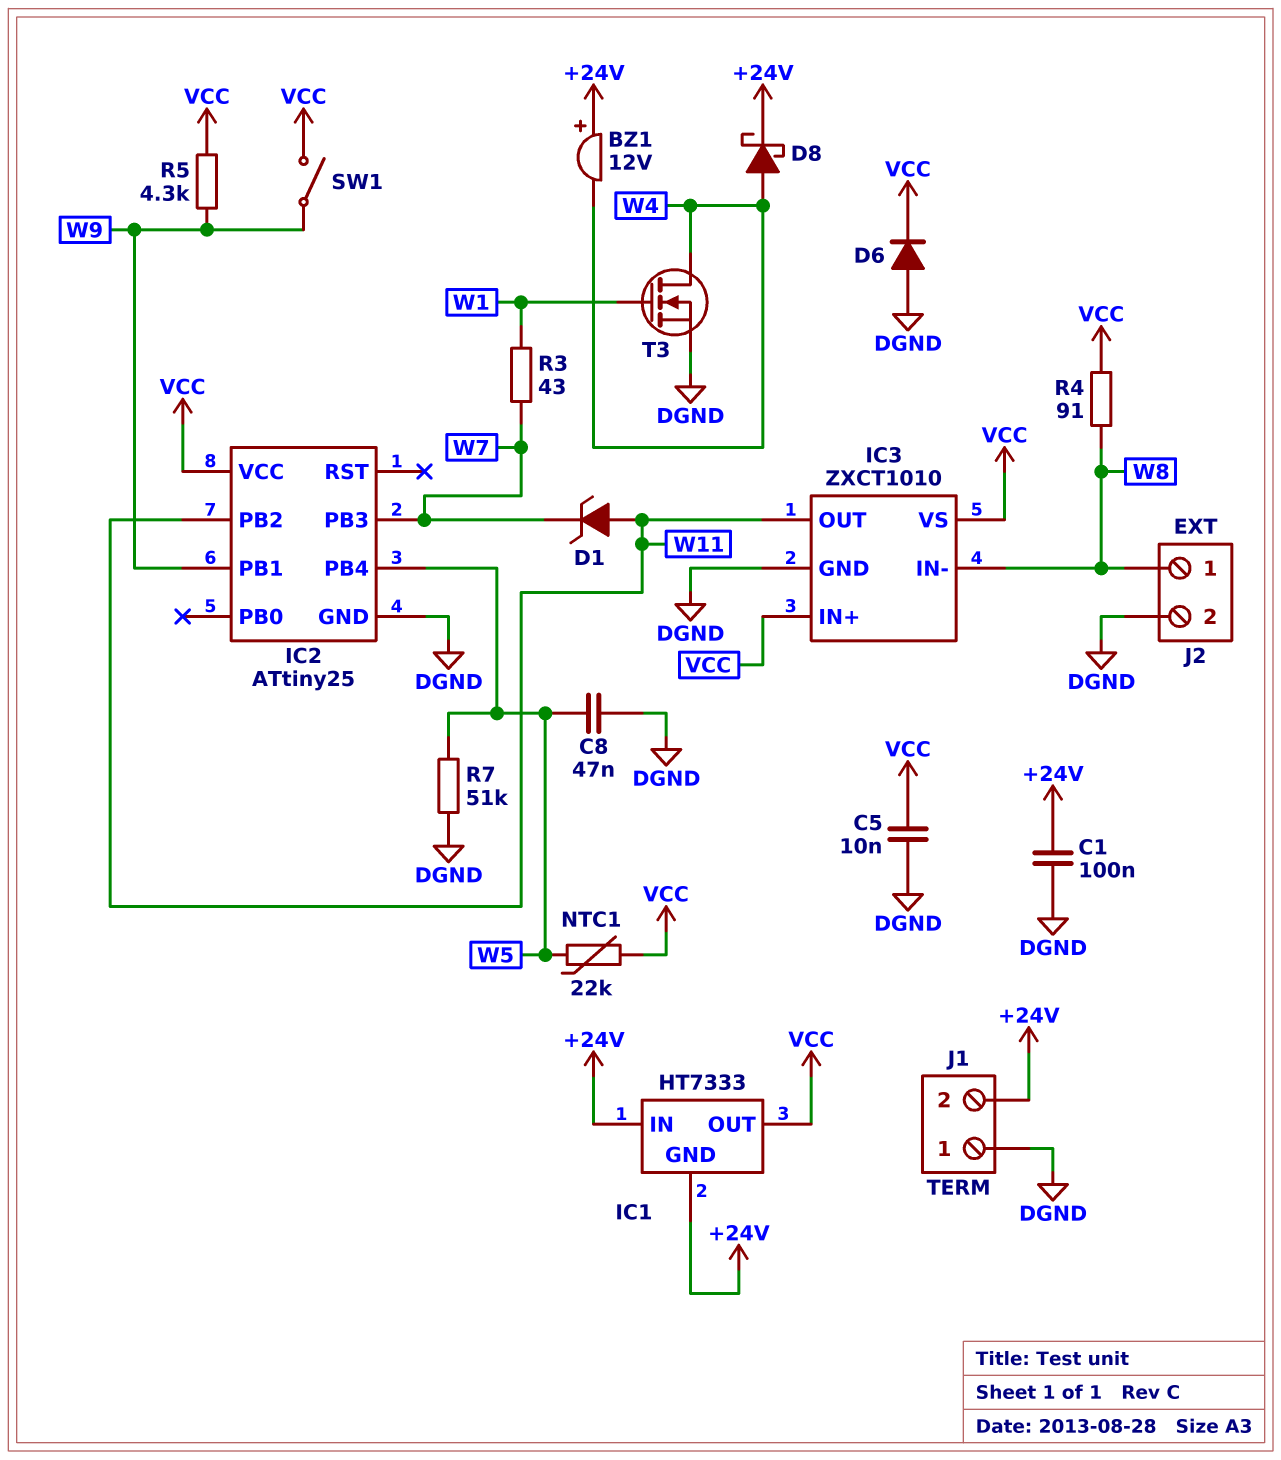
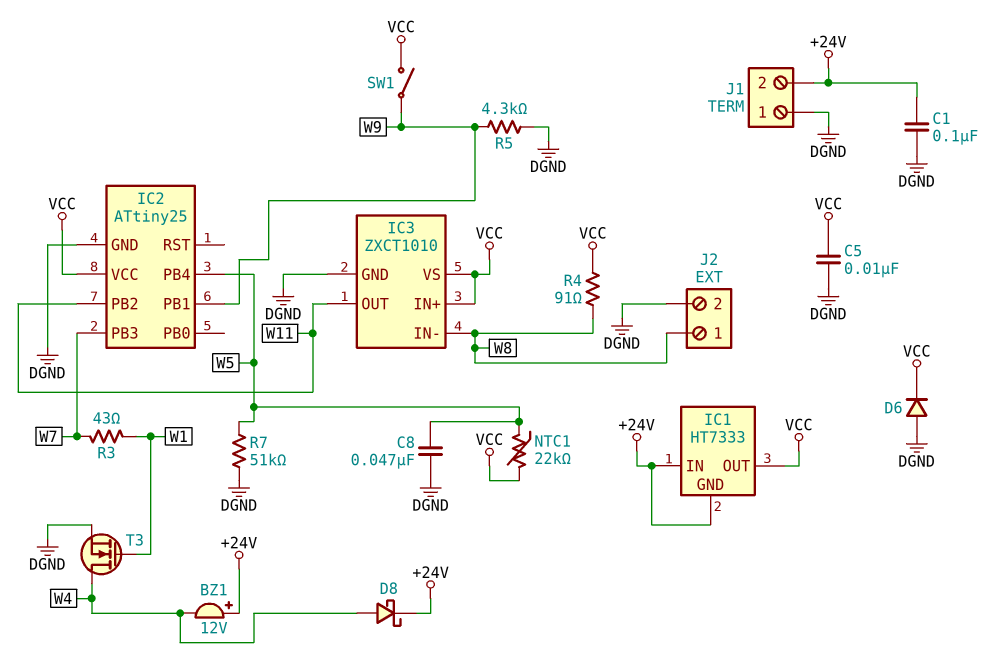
D1: zener (A W11, K W7) -> none
R5: 4.3k (VCC, W9) -> 4.3k (DGND, W9)

